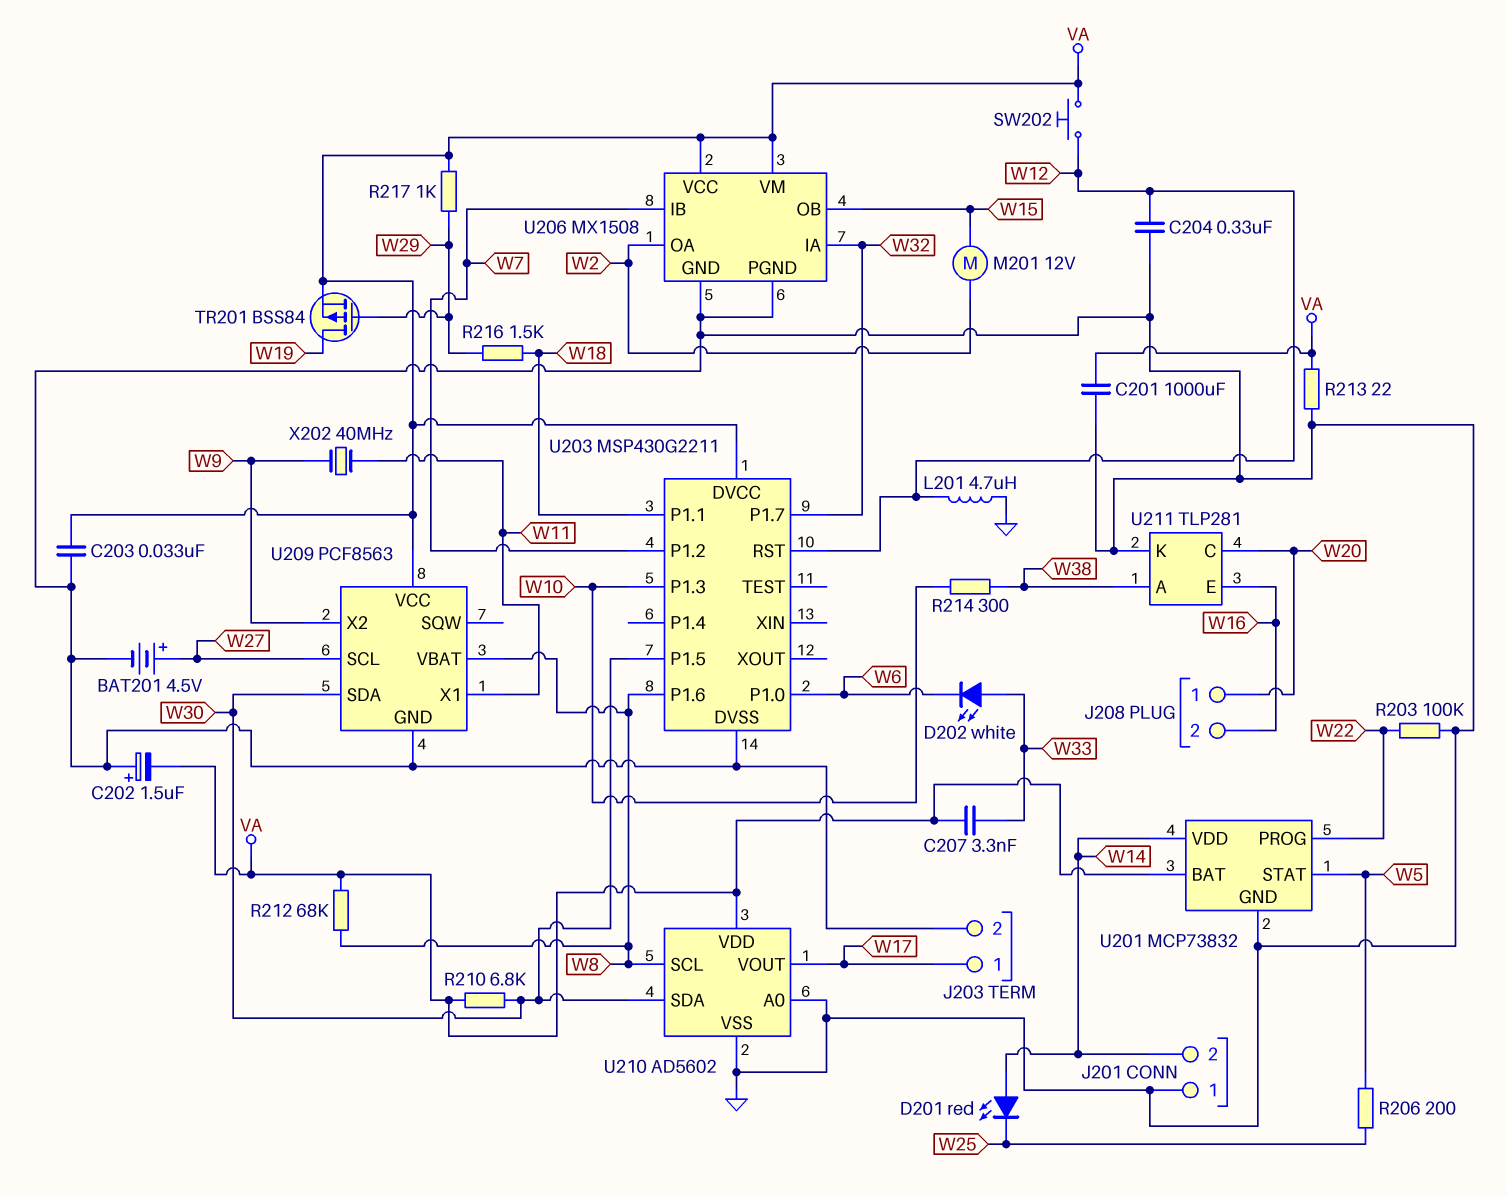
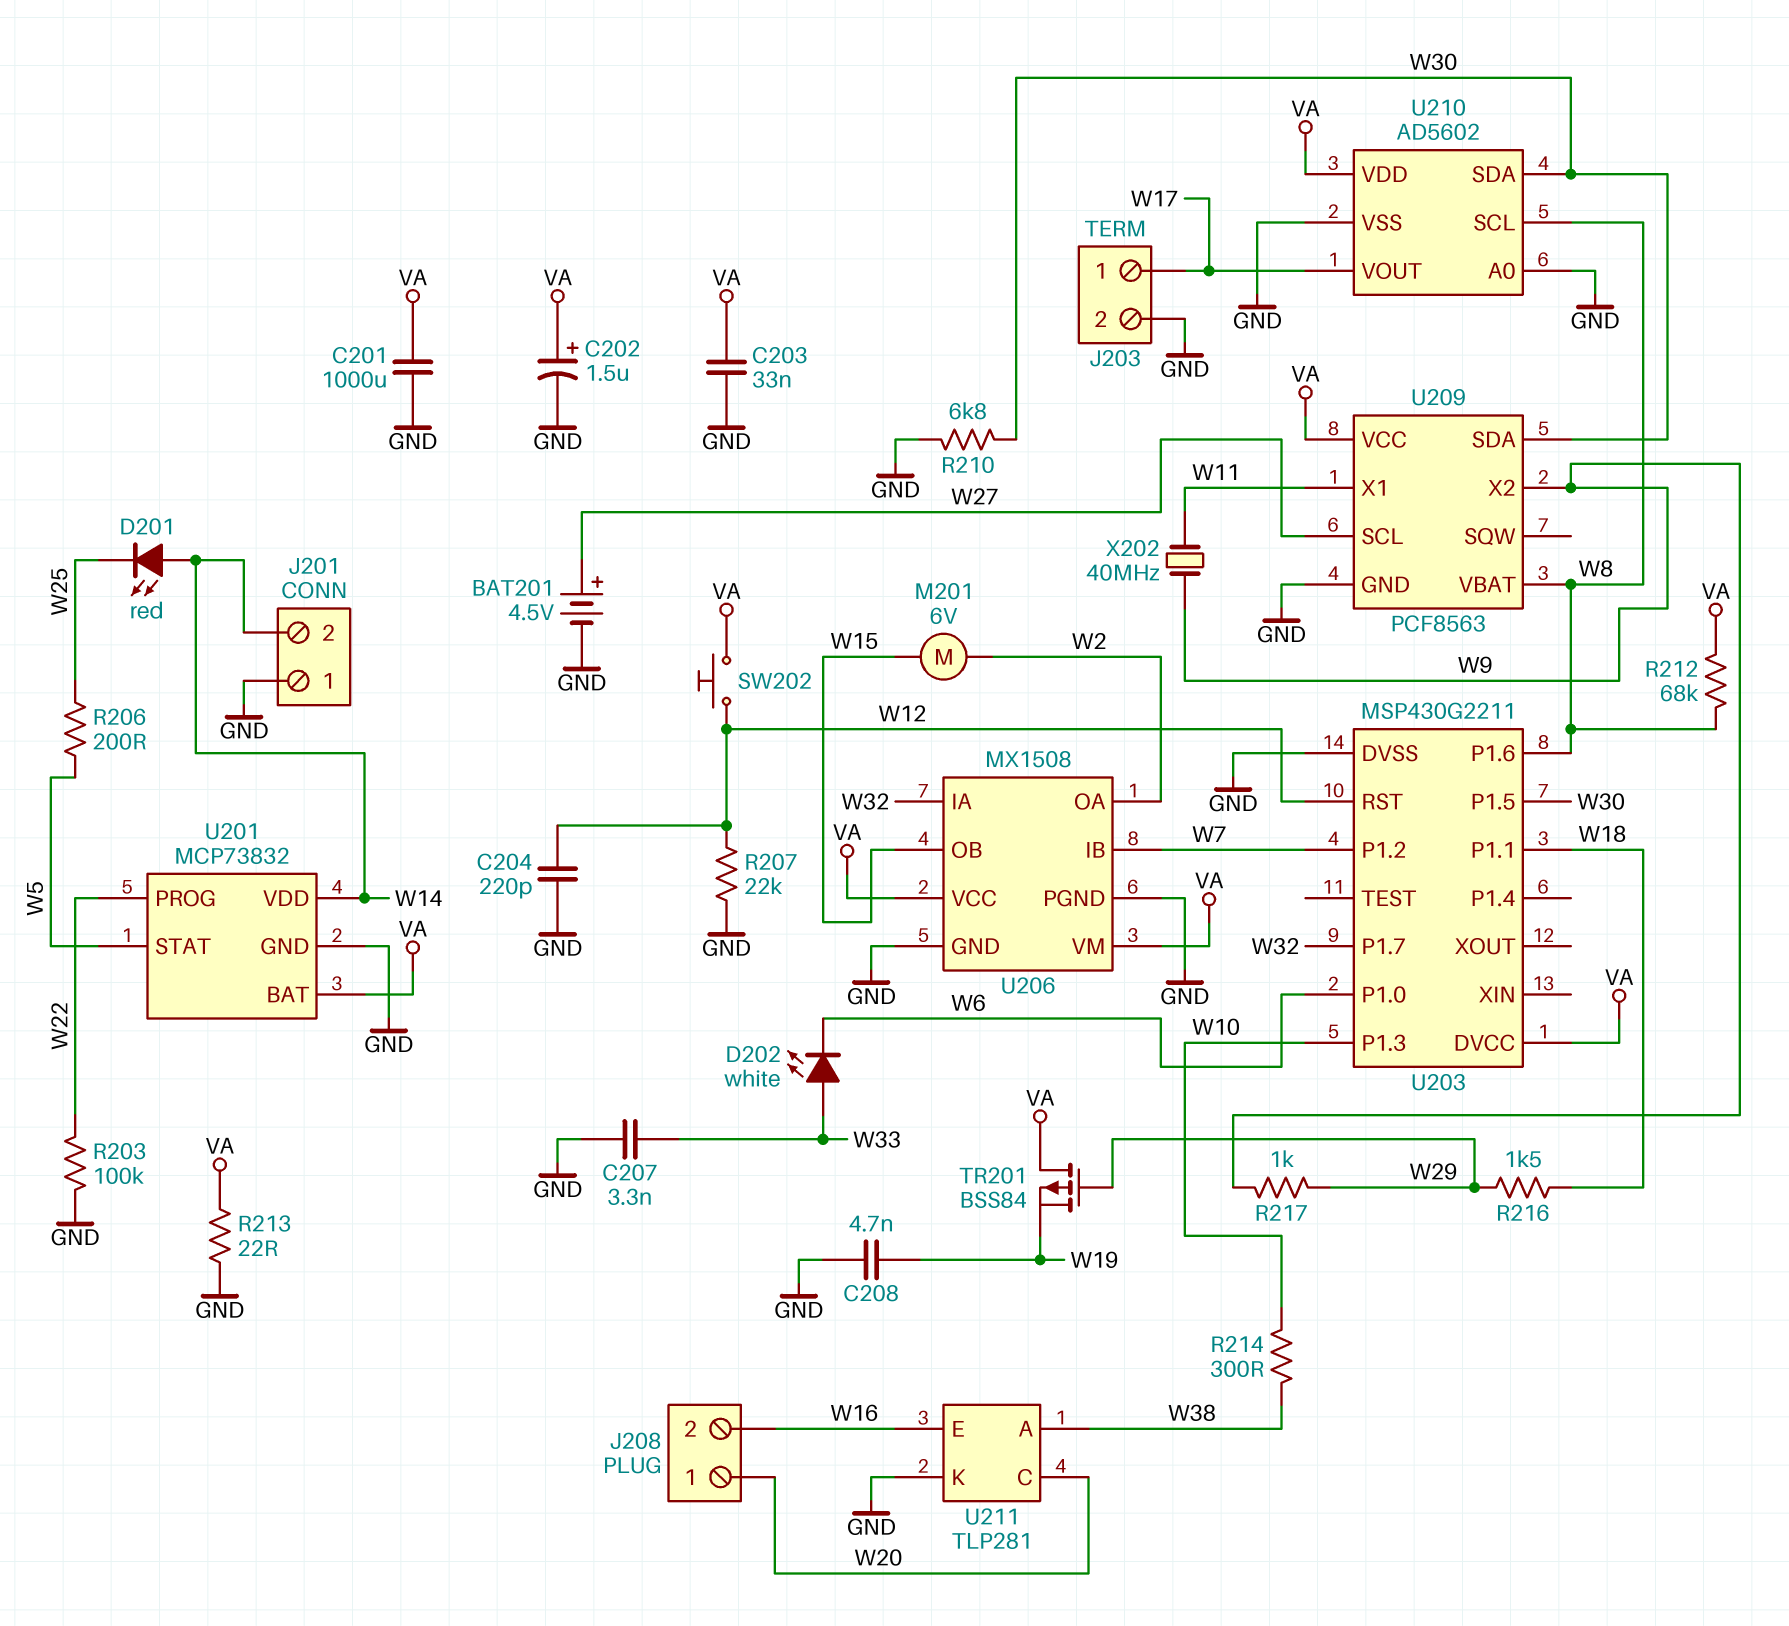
C202: 1.5uF (plus GND, minus VA) -> 1.5uF (plus VA, minus GND)
C204: 330nF (GND, W12) -> 220pF (GND, W12)
C207: 3.3nF (VA, W33) -> 3.3nF (GND, W33)
C208: none -> 4.7nF (GND, W19)
L201: 4.7uH (GND, W12) -> none
M201: motor 12V (W2, W15) -> motor 6V (W2, W15)
R207: none -> 22k (GND, W12)
R210: 6.8k (VA, W30) -> 6.8k (GND, W30)
R217: 1k (VA, W29) -> 1k (W9, W29)
TR201: PMOS BSS84 (G W29, D W19, S VA) -> PMOS BSS84 (G W29, D VA, S W19)

